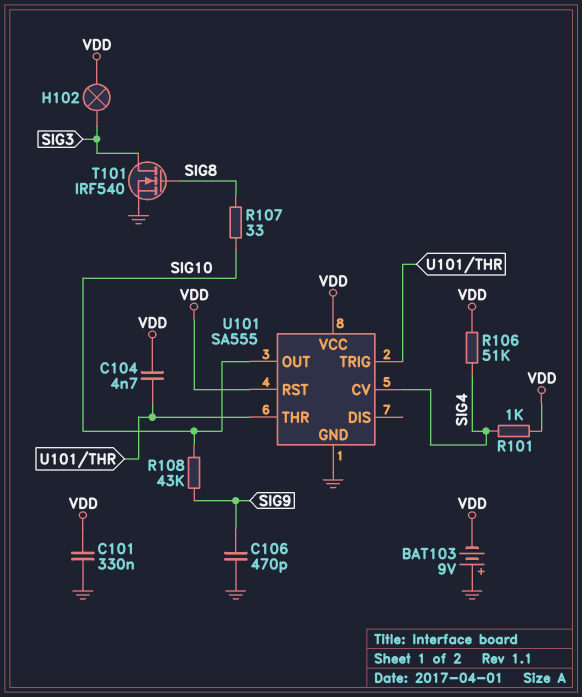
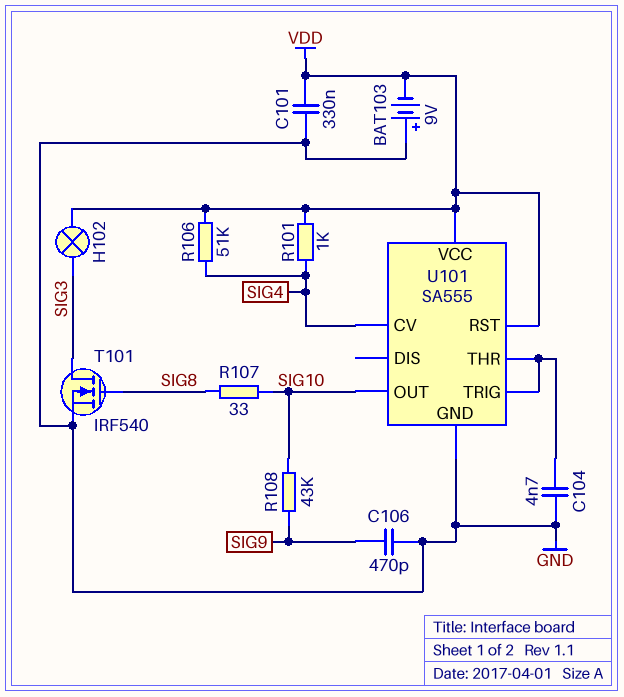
C104: 4.7nF (U101/THR, VDD) -> 4.7nF (GND, U101/THR)

